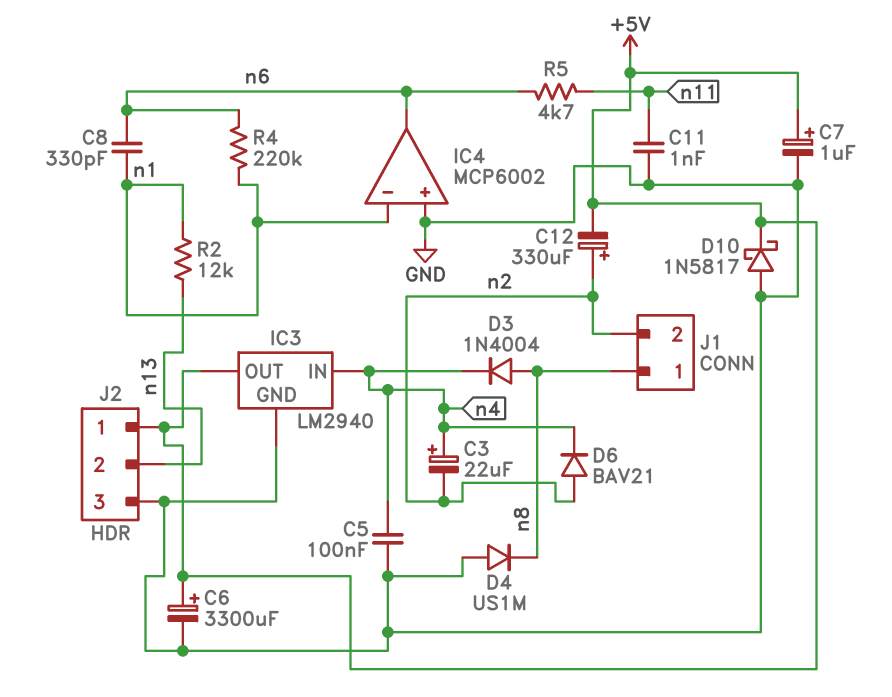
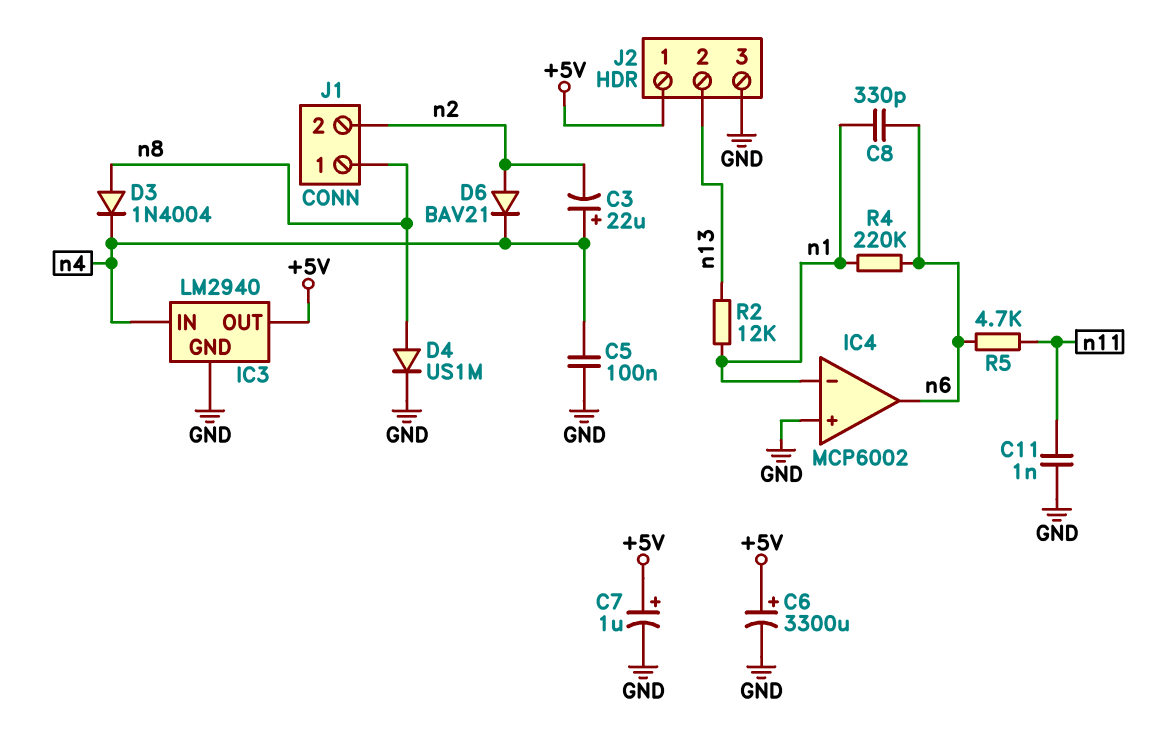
C12: 330uF (plus n2, minus +5V) -> none
D4: diode US1M (A GND, K n8) -> diode US1M (A n8, K GND)
D10: schottky 1N5817 (A GND, K +5V) -> none

